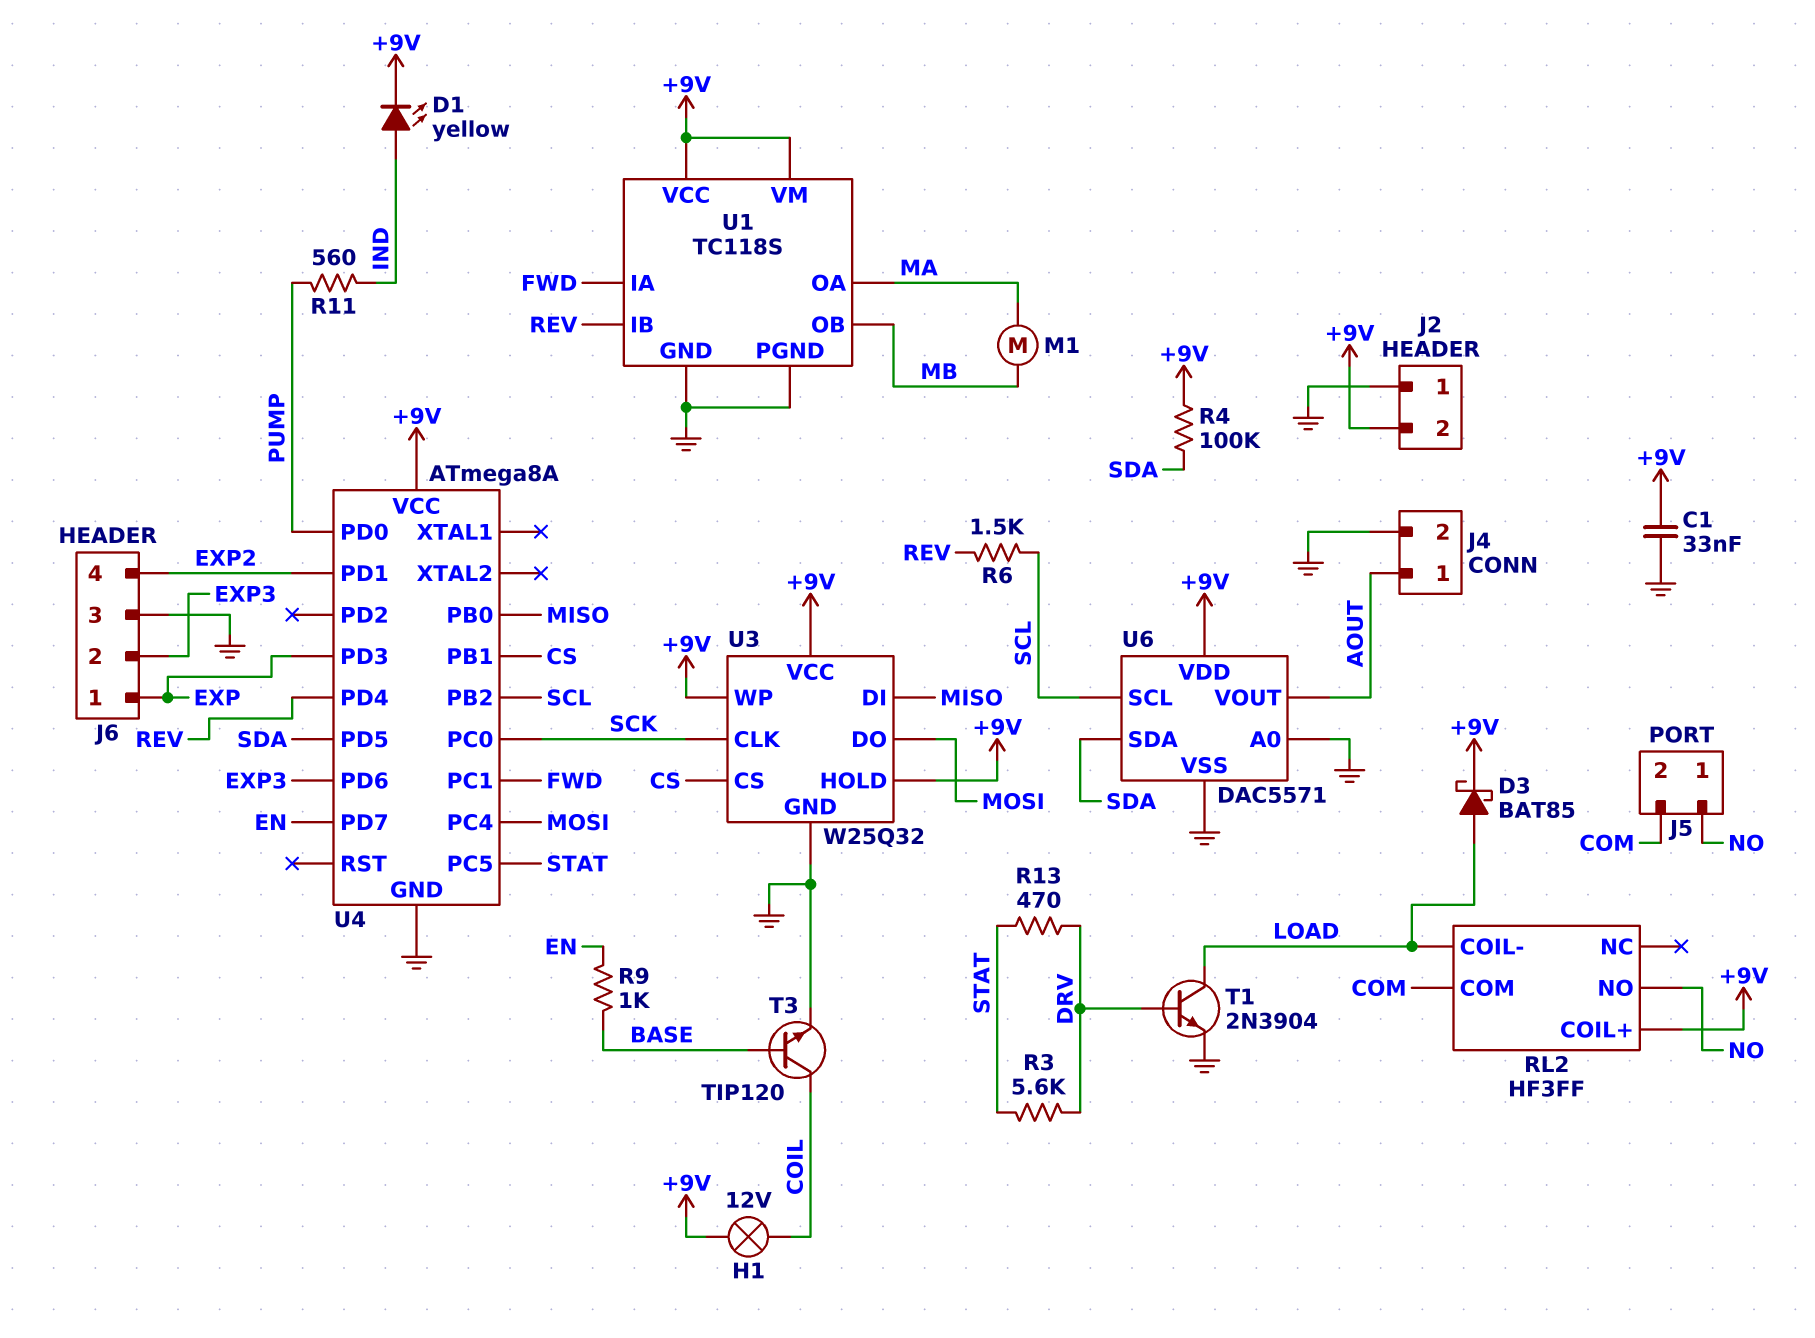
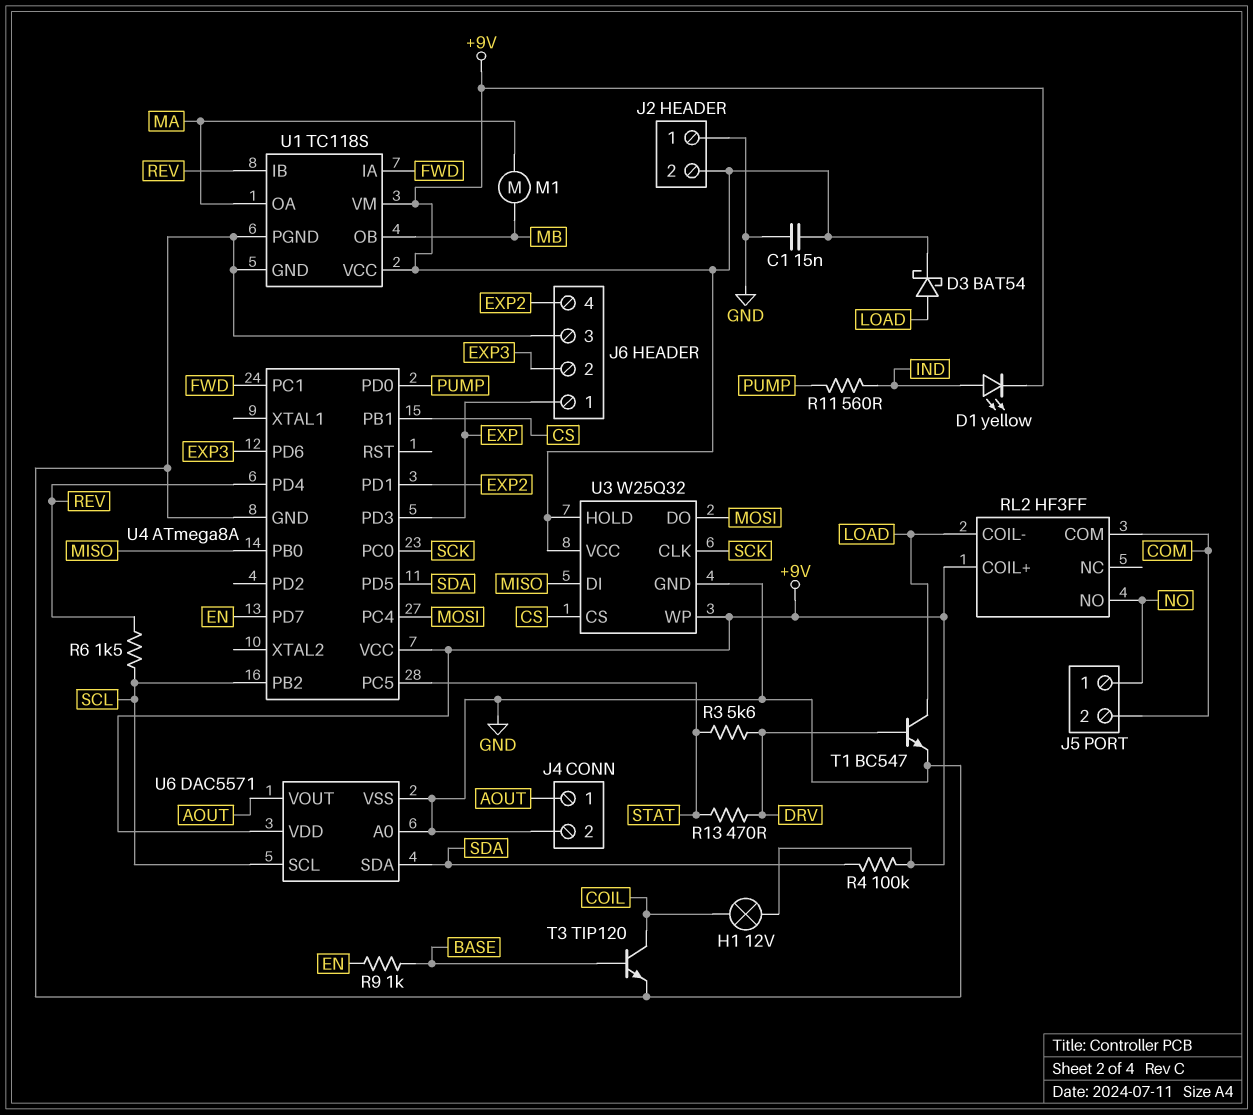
C1: 33nF (+9V, GND) -> 15nF (+9V, GND)
D3: schottky BAT85 (A LOAD, K +9V) -> schottky BAT54 (A LOAD, K +9V)
T1: NPN 2N3904 (B DRV, C LOAD, E GND) -> NPN BC547 (B DRV, C LOAD, E GND)

